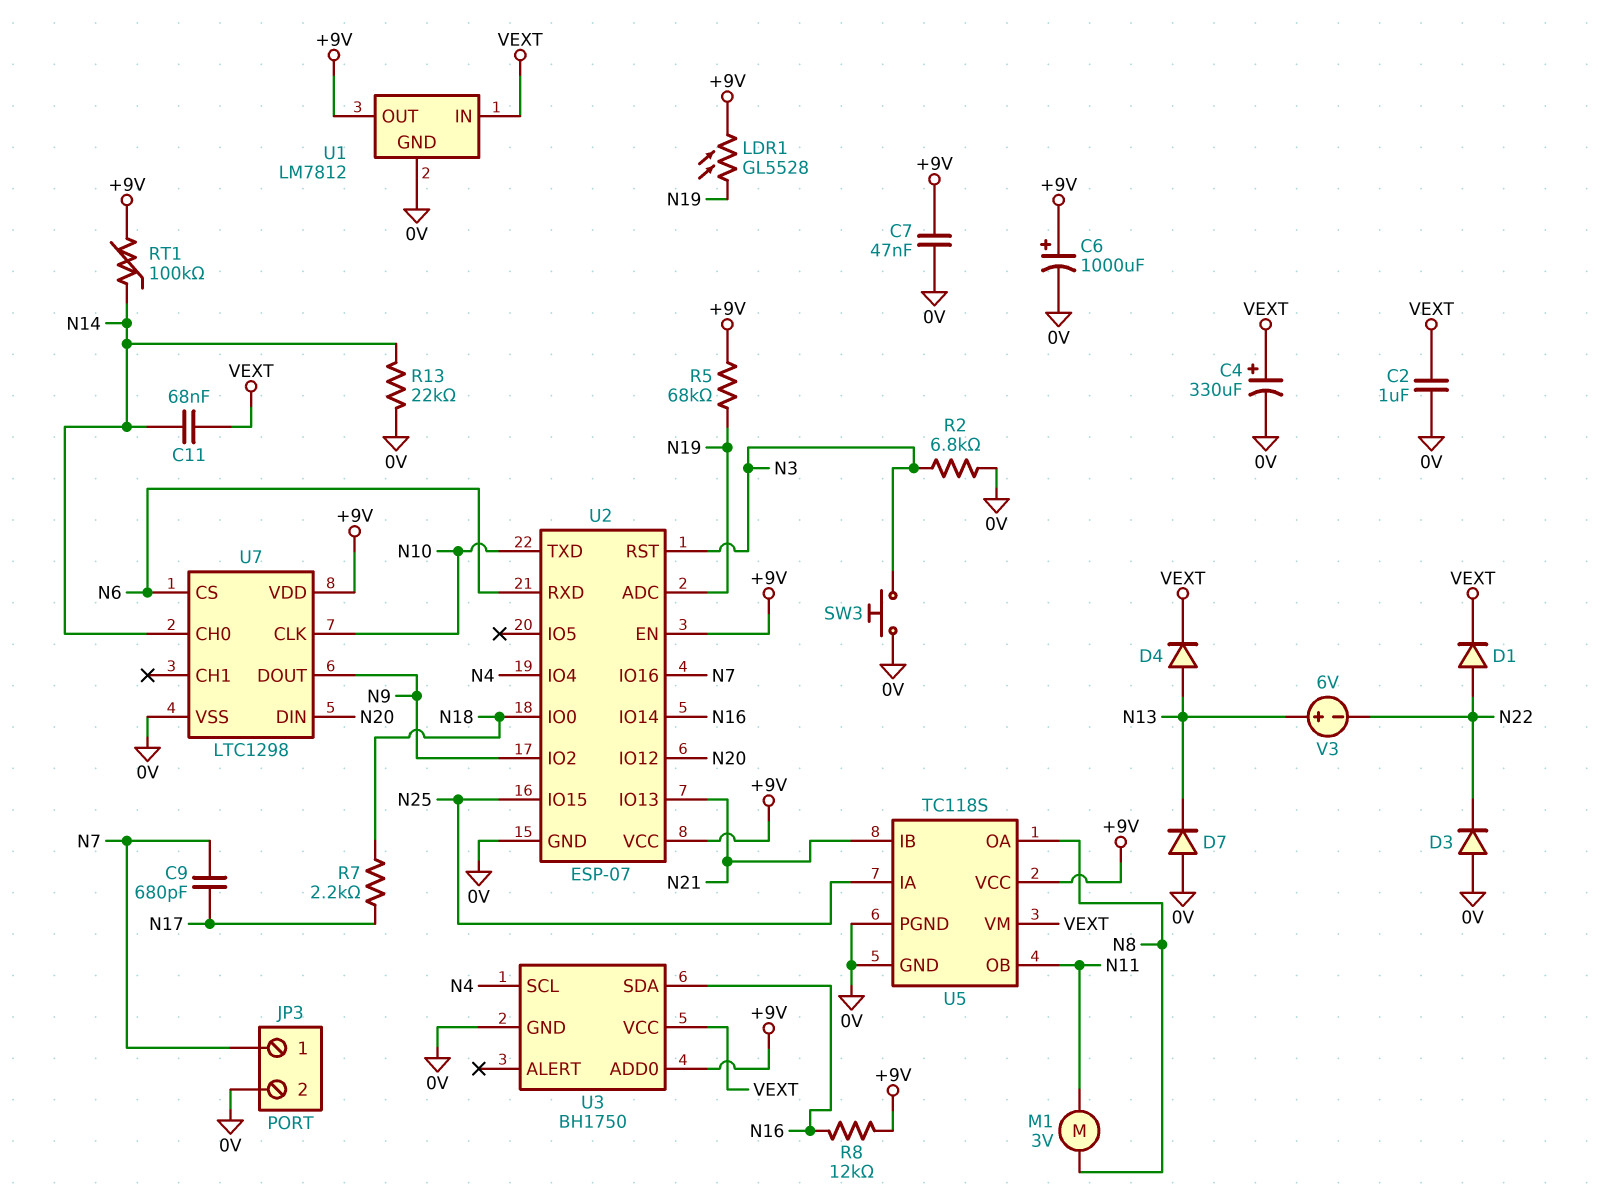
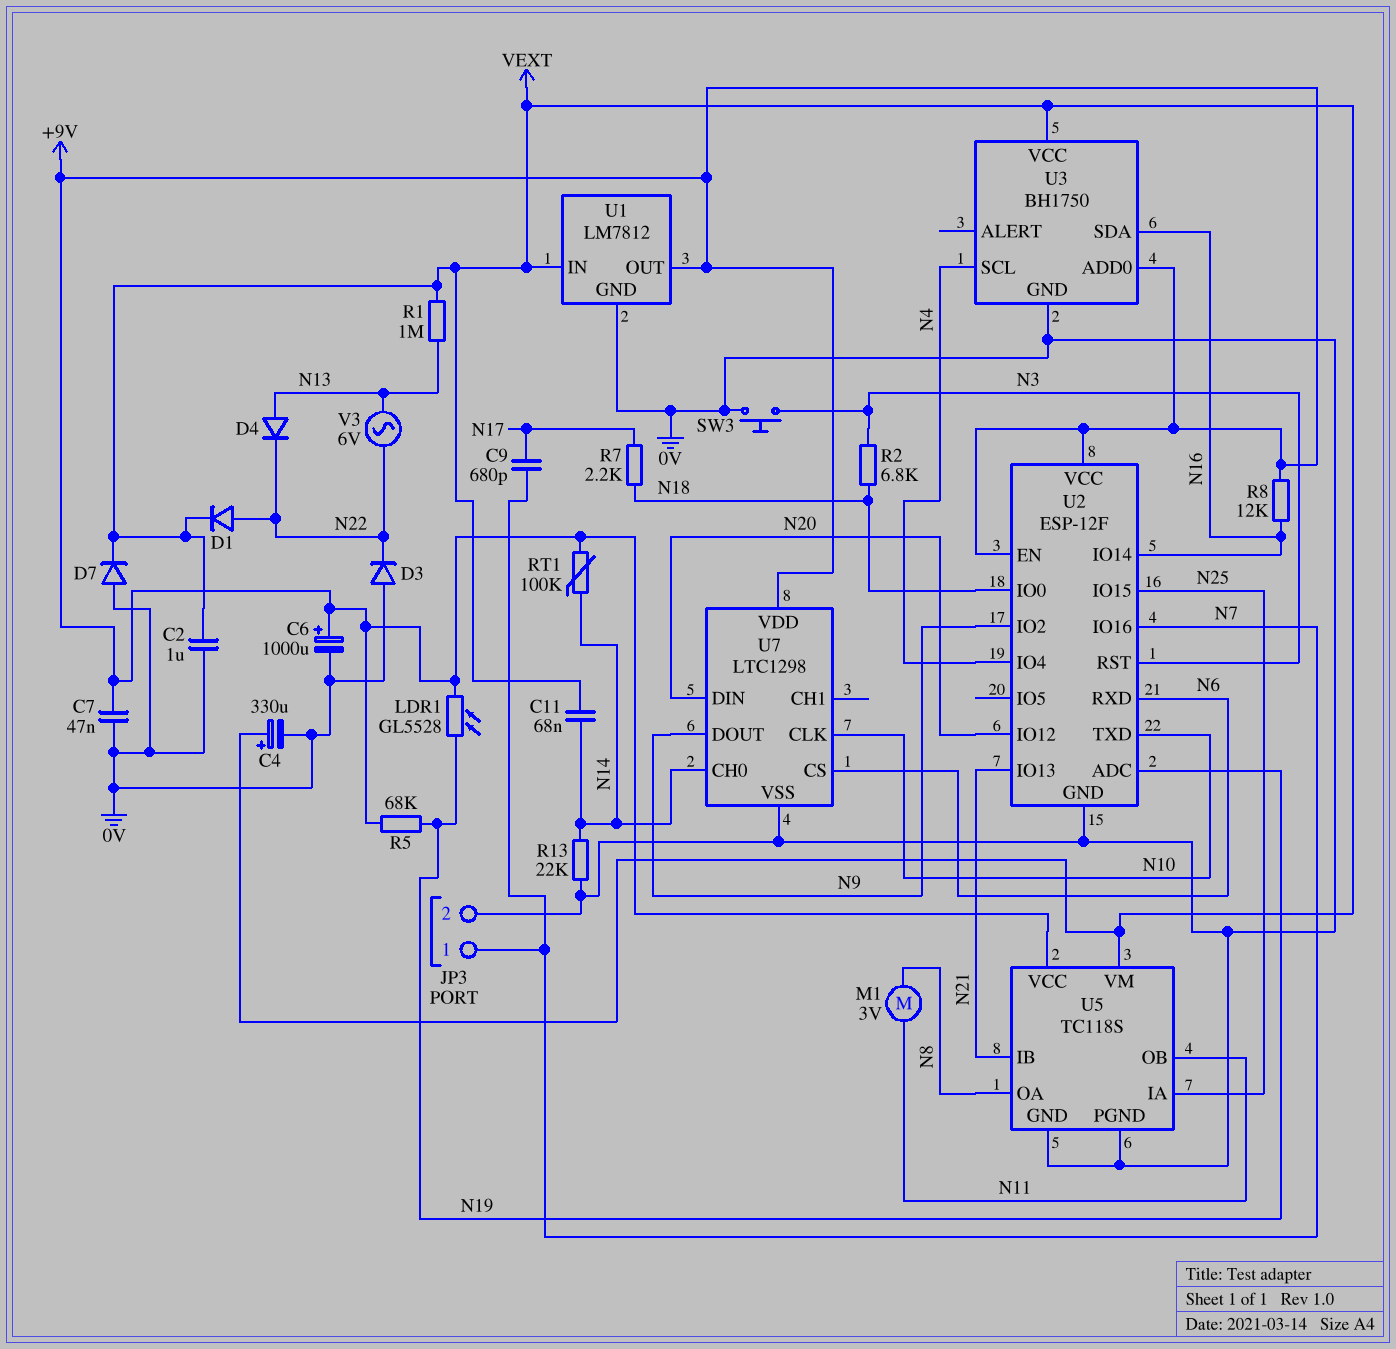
D4: diode (A N13, K VEXT) -> diode (A N13, K N22)
D7: diode (A 0V, K N13) -> diode (A 0V, K VEXT)
R1: none -> 1M (N13, VEXT)
R2: 6.8k (0V, N3) -> 6.8k (N3, N18)
U2: ESP-07 -> ESP-12F
V3: 6V (plus N13, minus N22) -> AC 6V (N13, N22)

